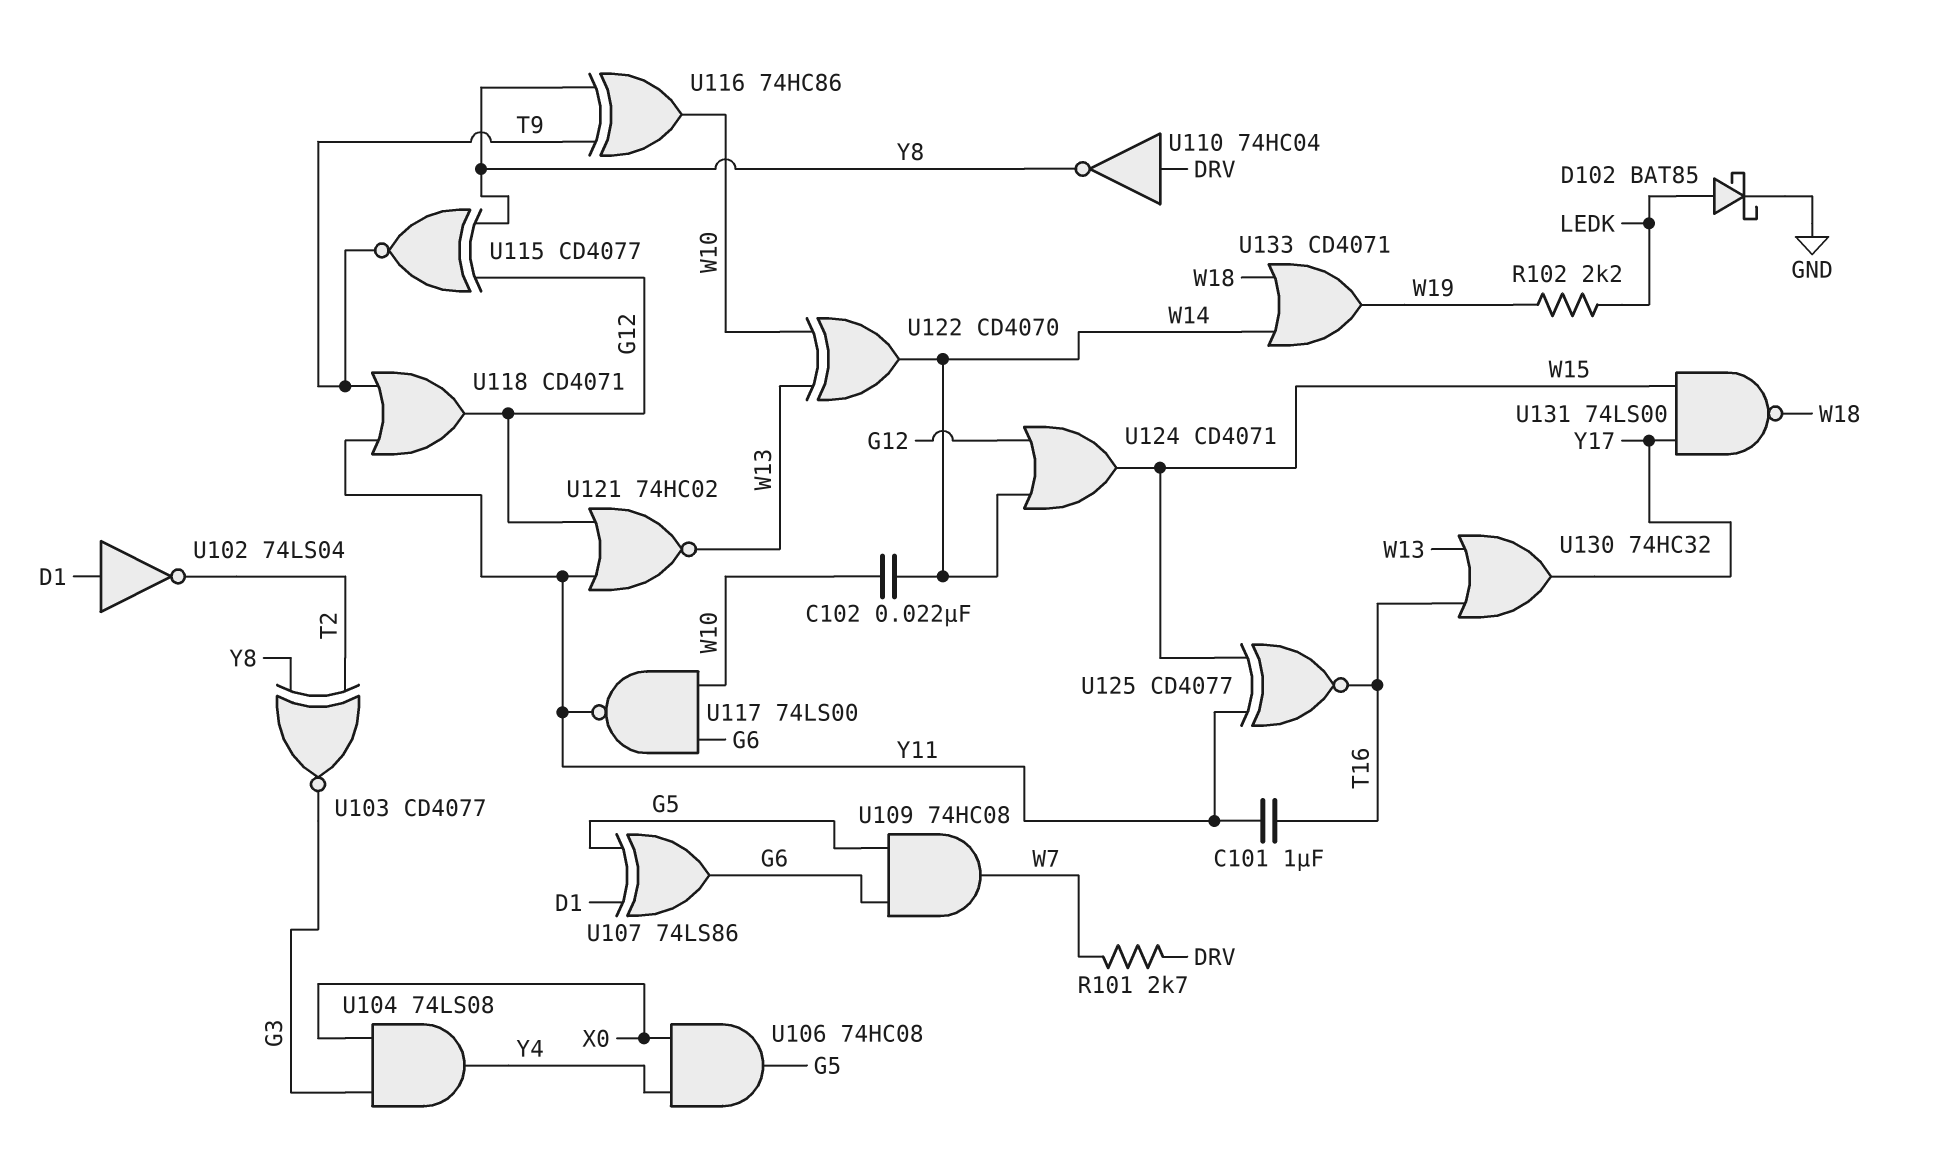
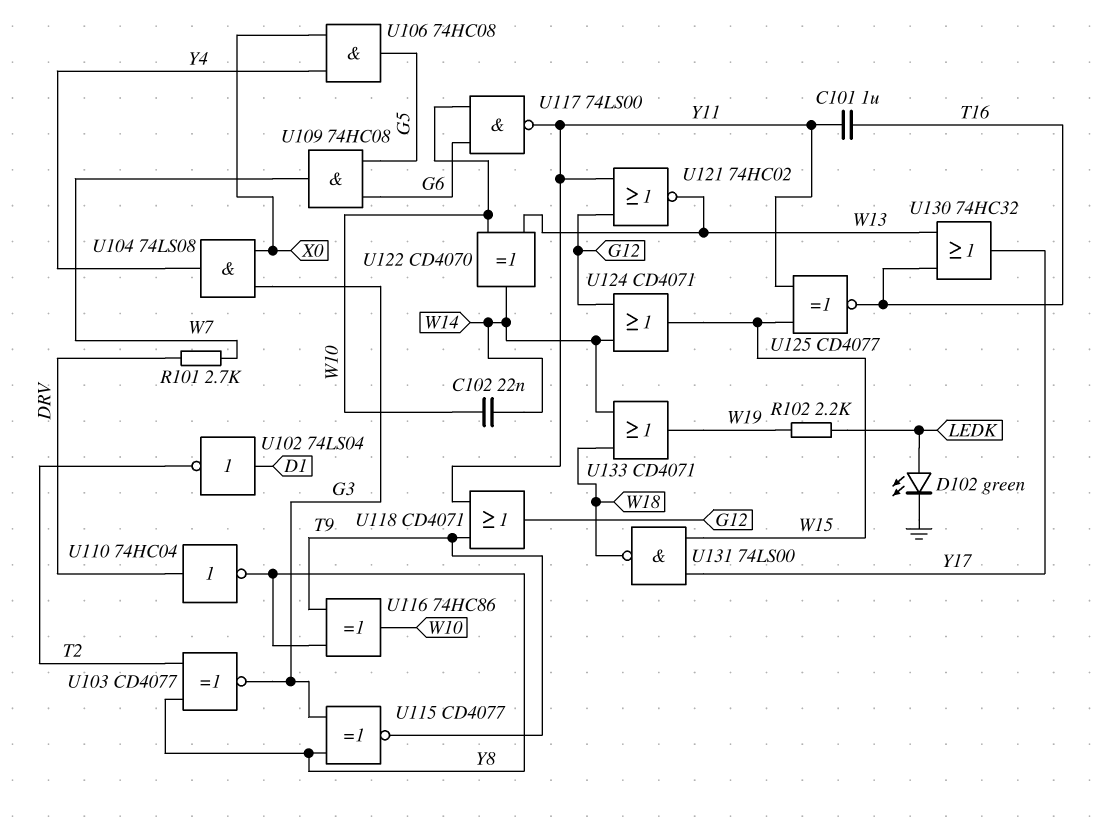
D102: schottky BAT85 (A LEDK, K GND) -> LED green (A LEDK, K GND)
U107: XOR 74LS86 (in D1, in G5, out G6) -> none
U115: XNOR CD4077 (in G12, in Y8, out T9) -> XNOR CD4077 (in G3, in Y8, out T9)

